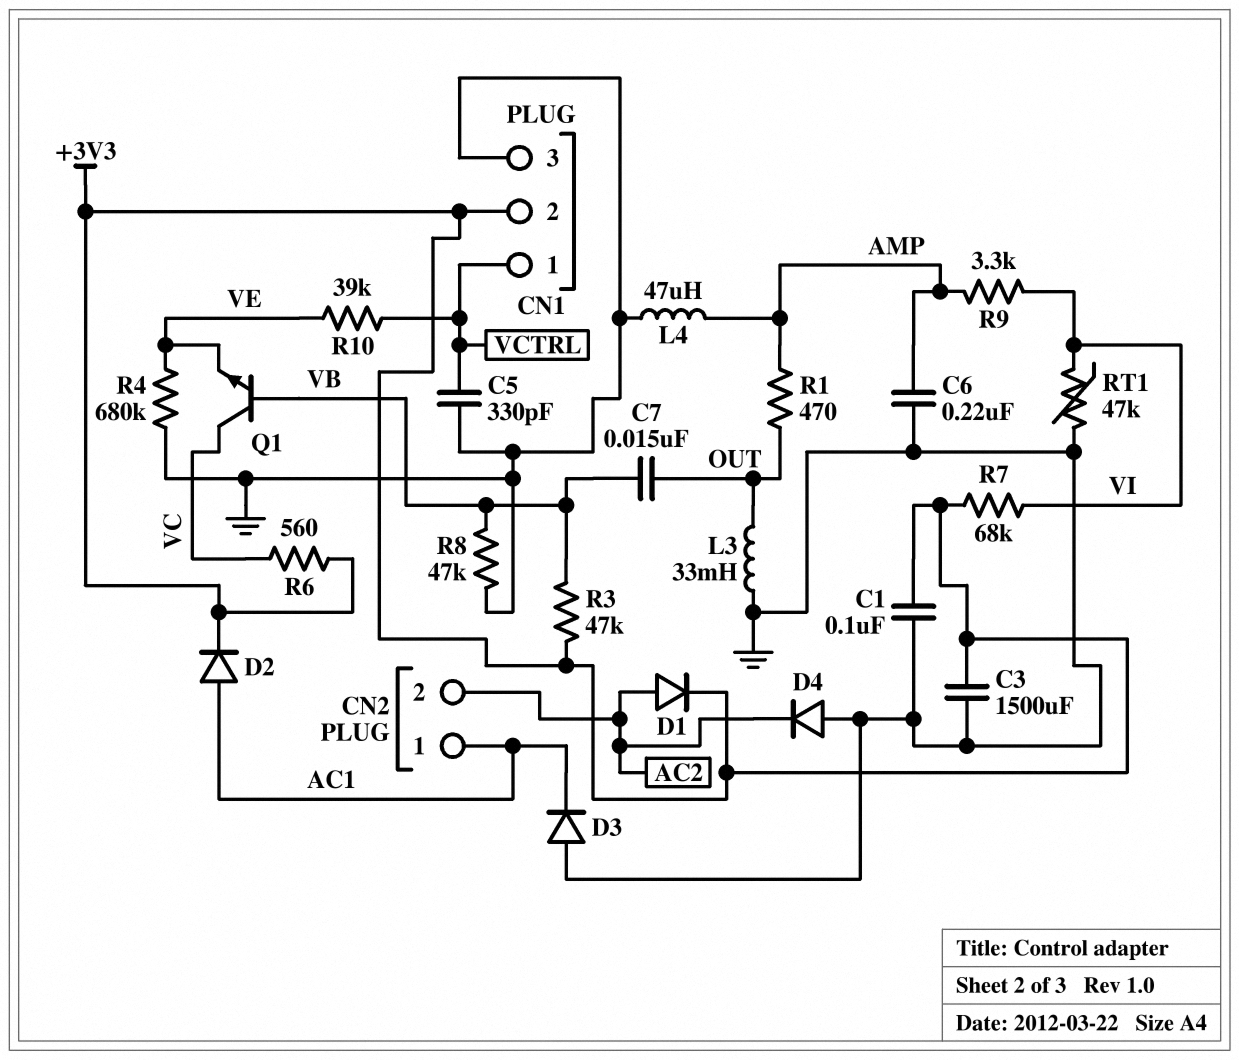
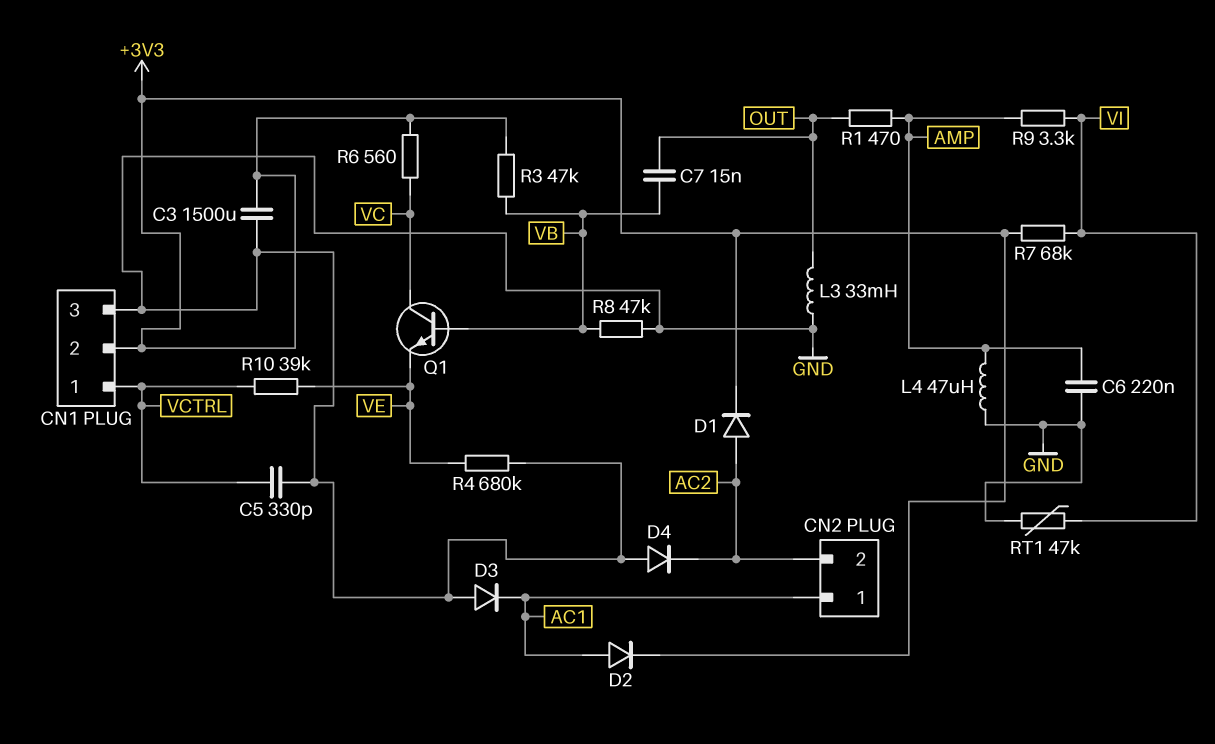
C1: 100nF (+3V3, GND) -> none

